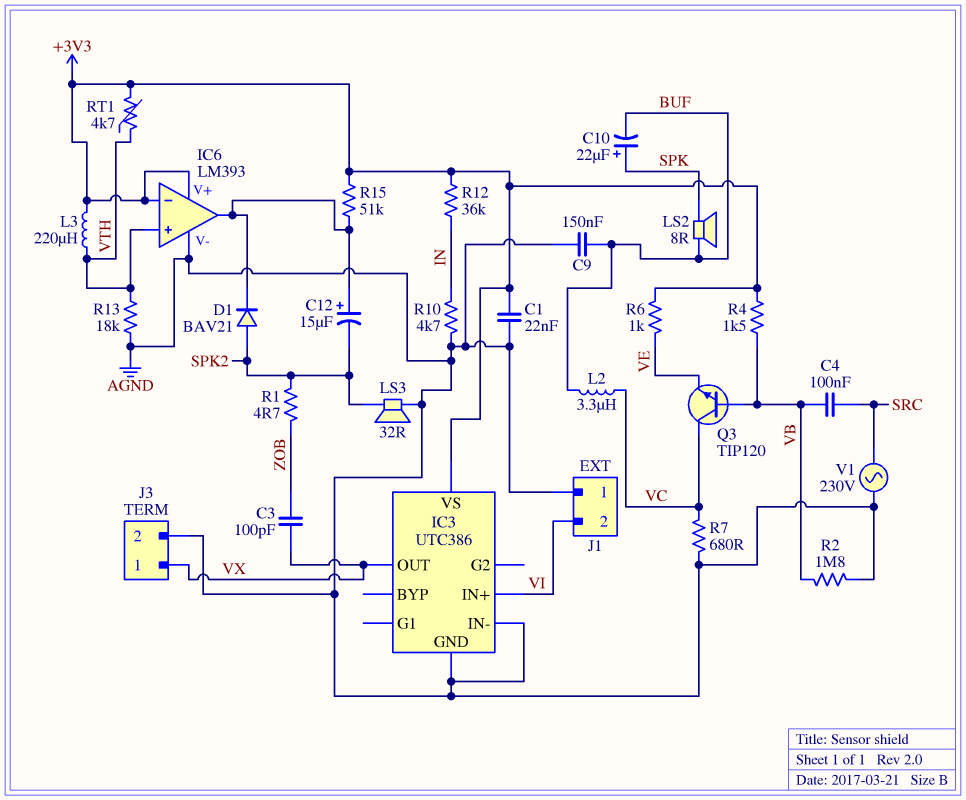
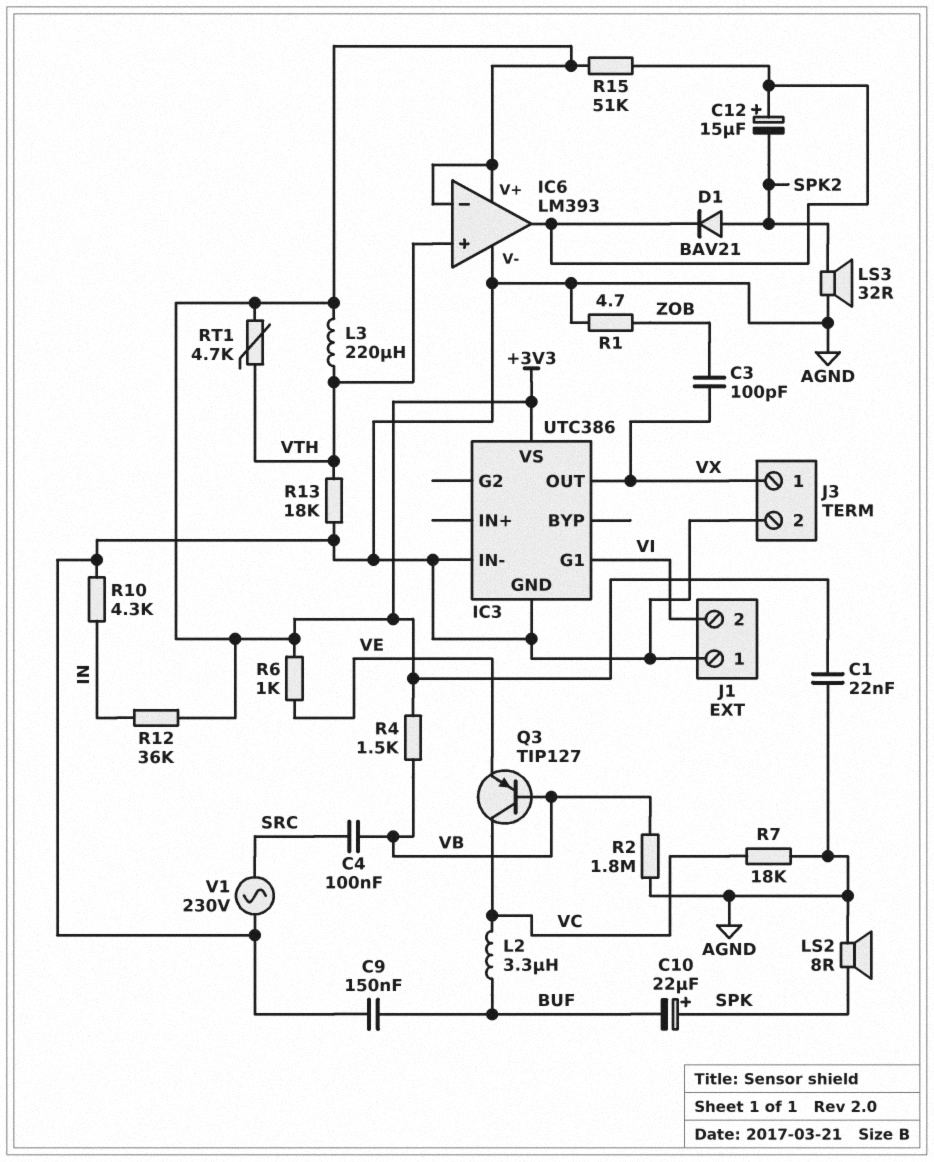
IC3 pin G1: none -> VI
IC3 pin IN+: VI -> none
LS2: speaker 8R (BUF, SPK) -> speaker 8R (AGND, SPK)
Q3: NPN TIP120 (B VB, C VC, E VE) -> PNP TIP127 (B VB, C VC, E VE)
R1: 4.7 (SPK2, ZOB) -> 4.7 (AGND, ZOB)
R7: 680 (AGND, VC) -> 18k (AGND, VC)
R10: 4.7k (AGND, IN) -> 4.3k (AGND, IN)

